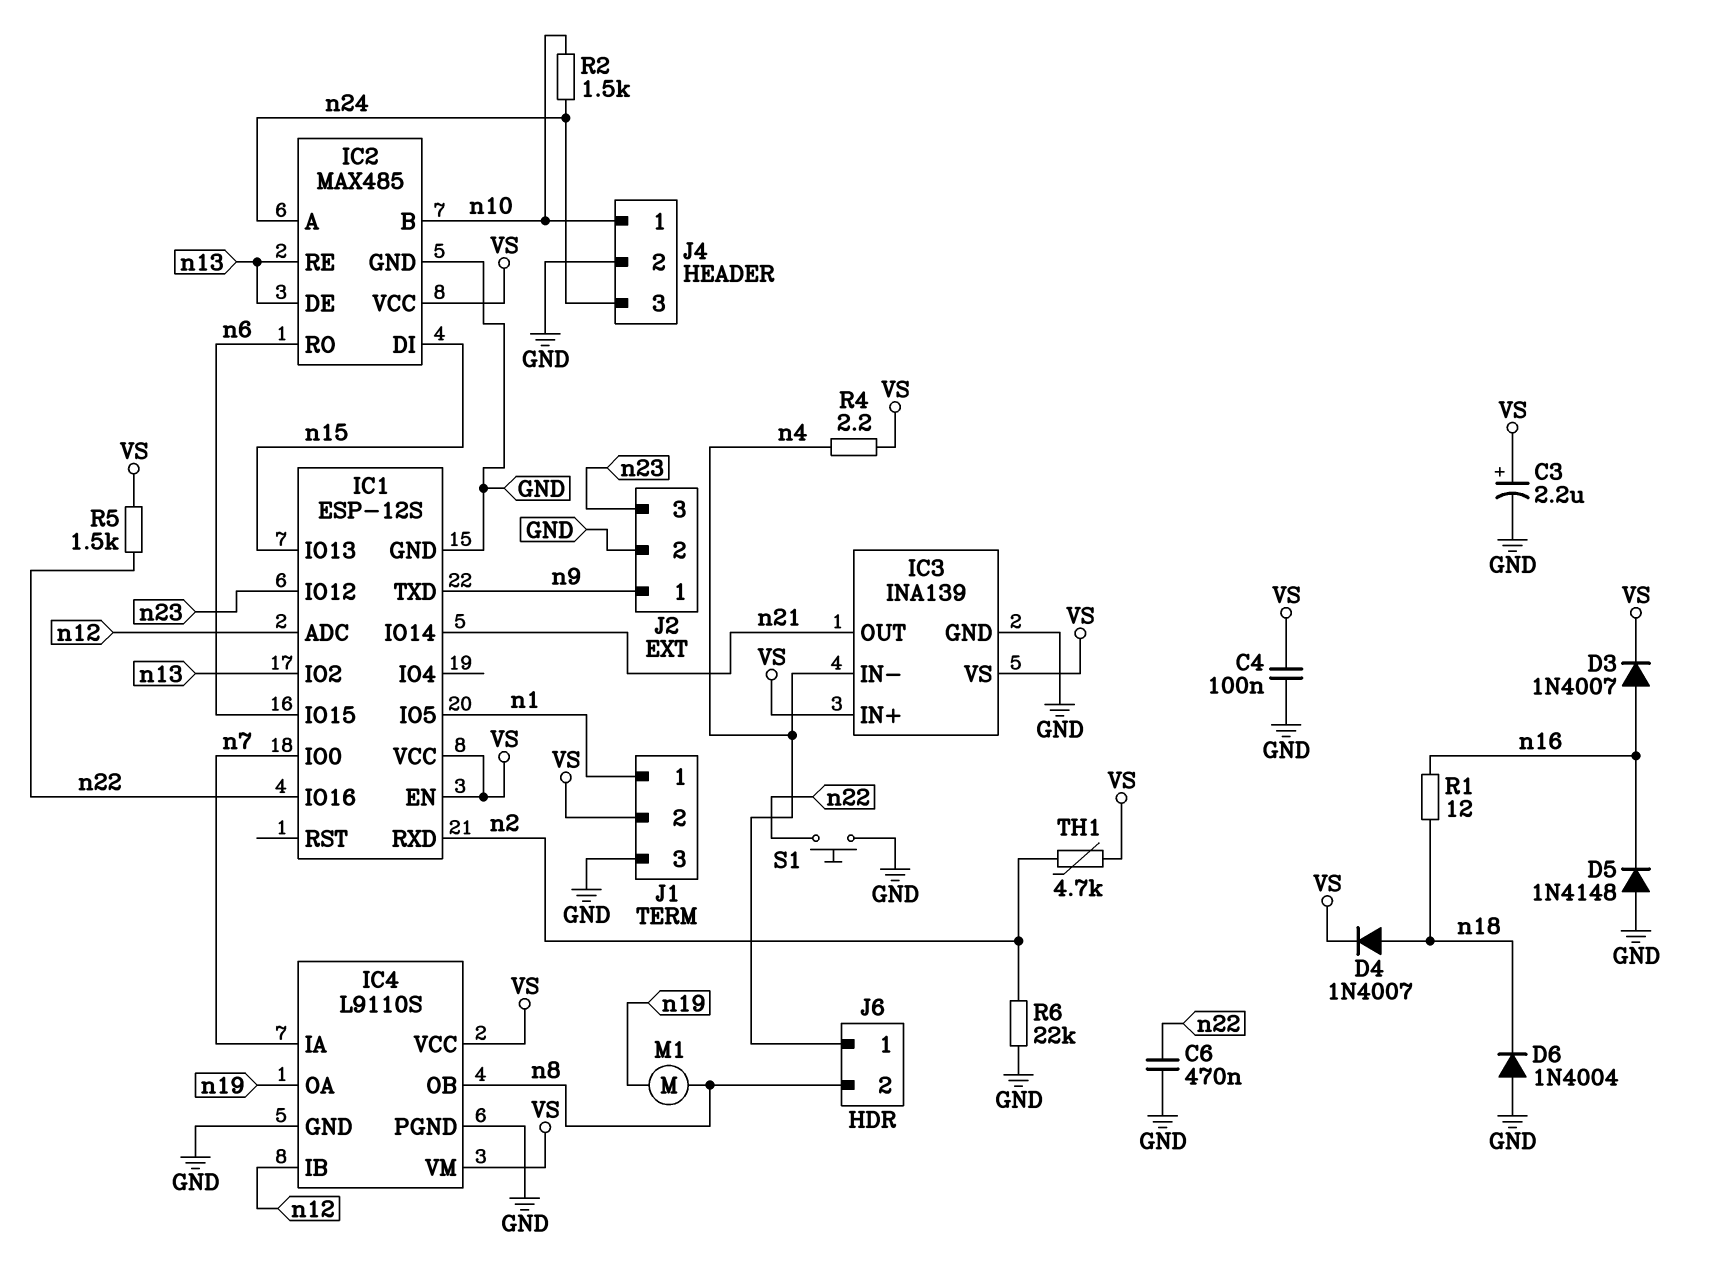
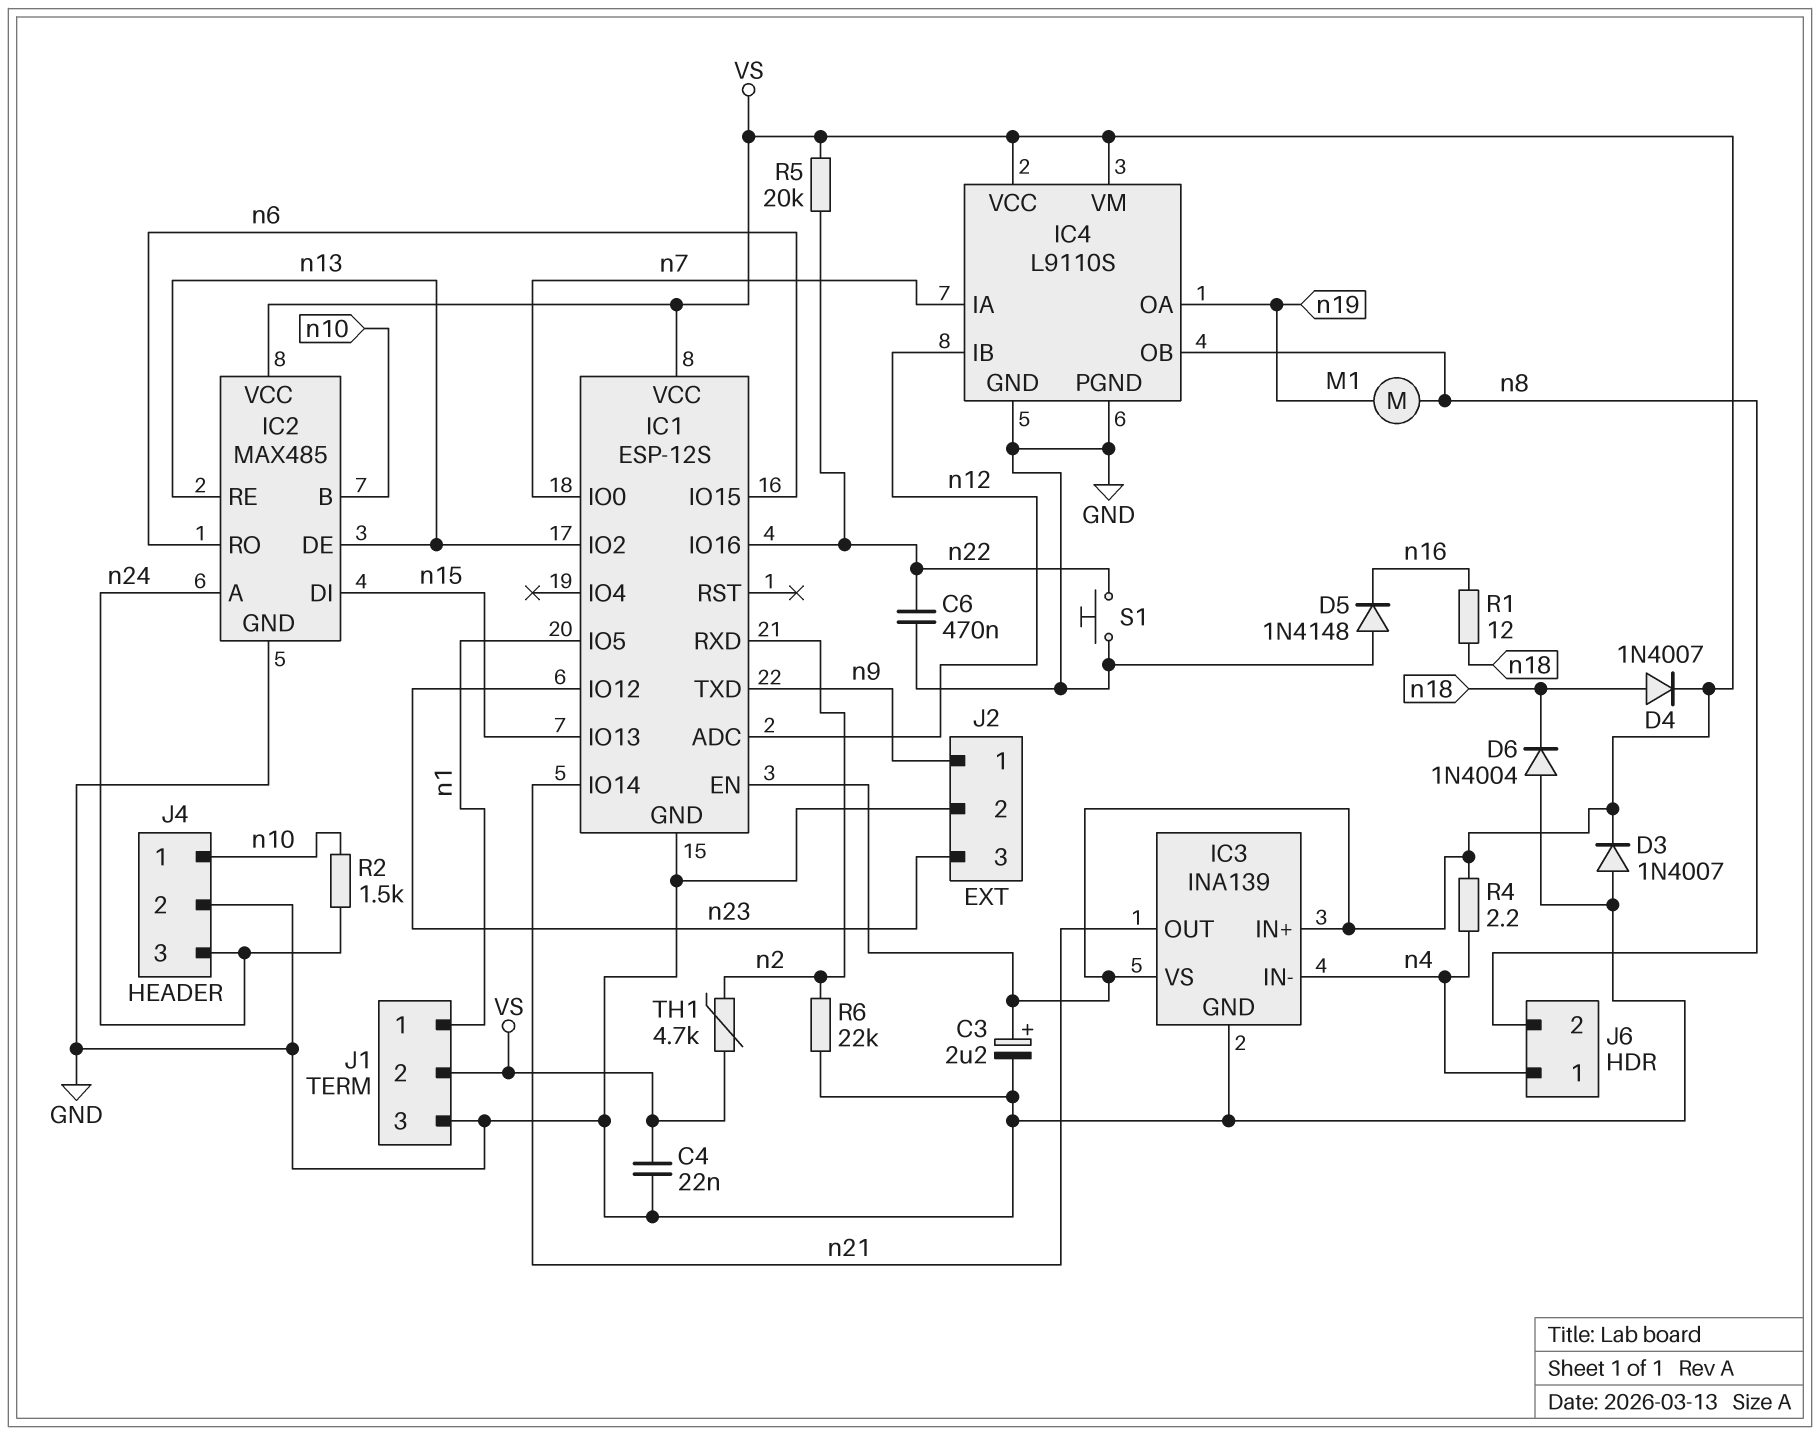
C4: 100nF (GND, VS) -> 22nF (GND, VS)
D3: diode 1N4007 (A n16, K VS) -> diode 1N4007 (A GND, K VS)
R5: 1.5k (VS, n22) -> 20k (VS, n22)

